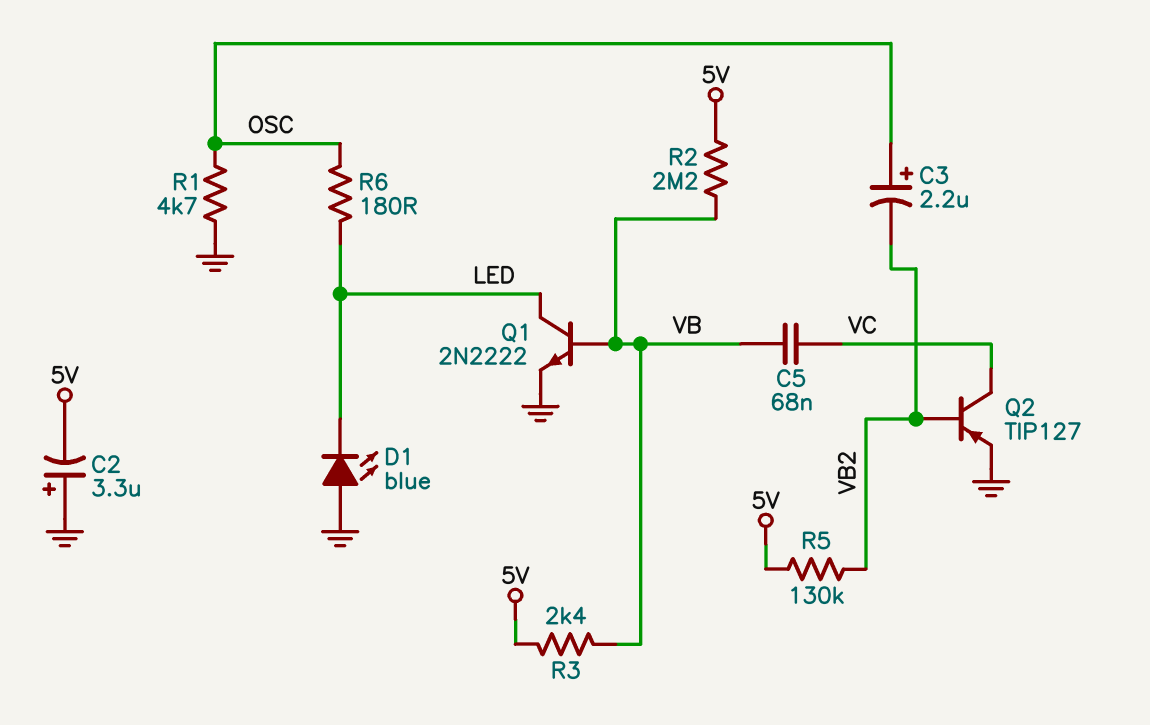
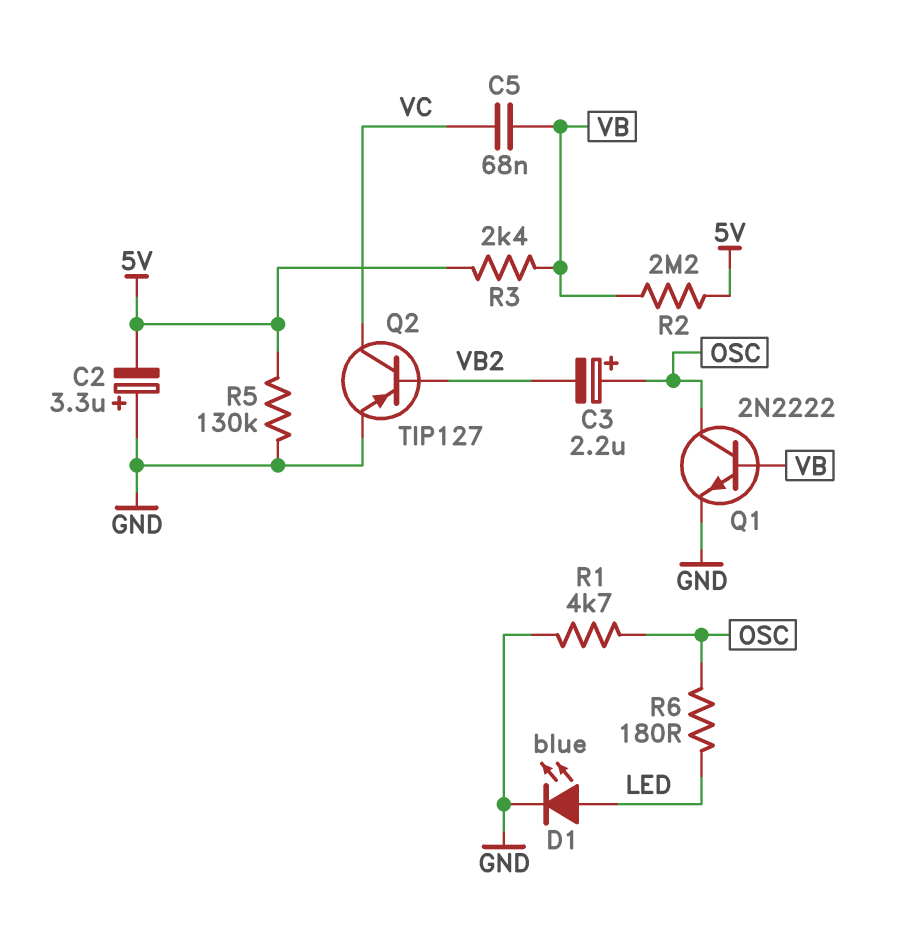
D1: LED blue (A GND, K LED) -> LED blue (A LED, K GND)
Q1: NPN 2N2222 (B VB, C LED, E GND) -> NPN 2N2222 (B VB, C OSC, E GND)
R5: 130k (5V, VB2) -> 130k (5V, GND)

